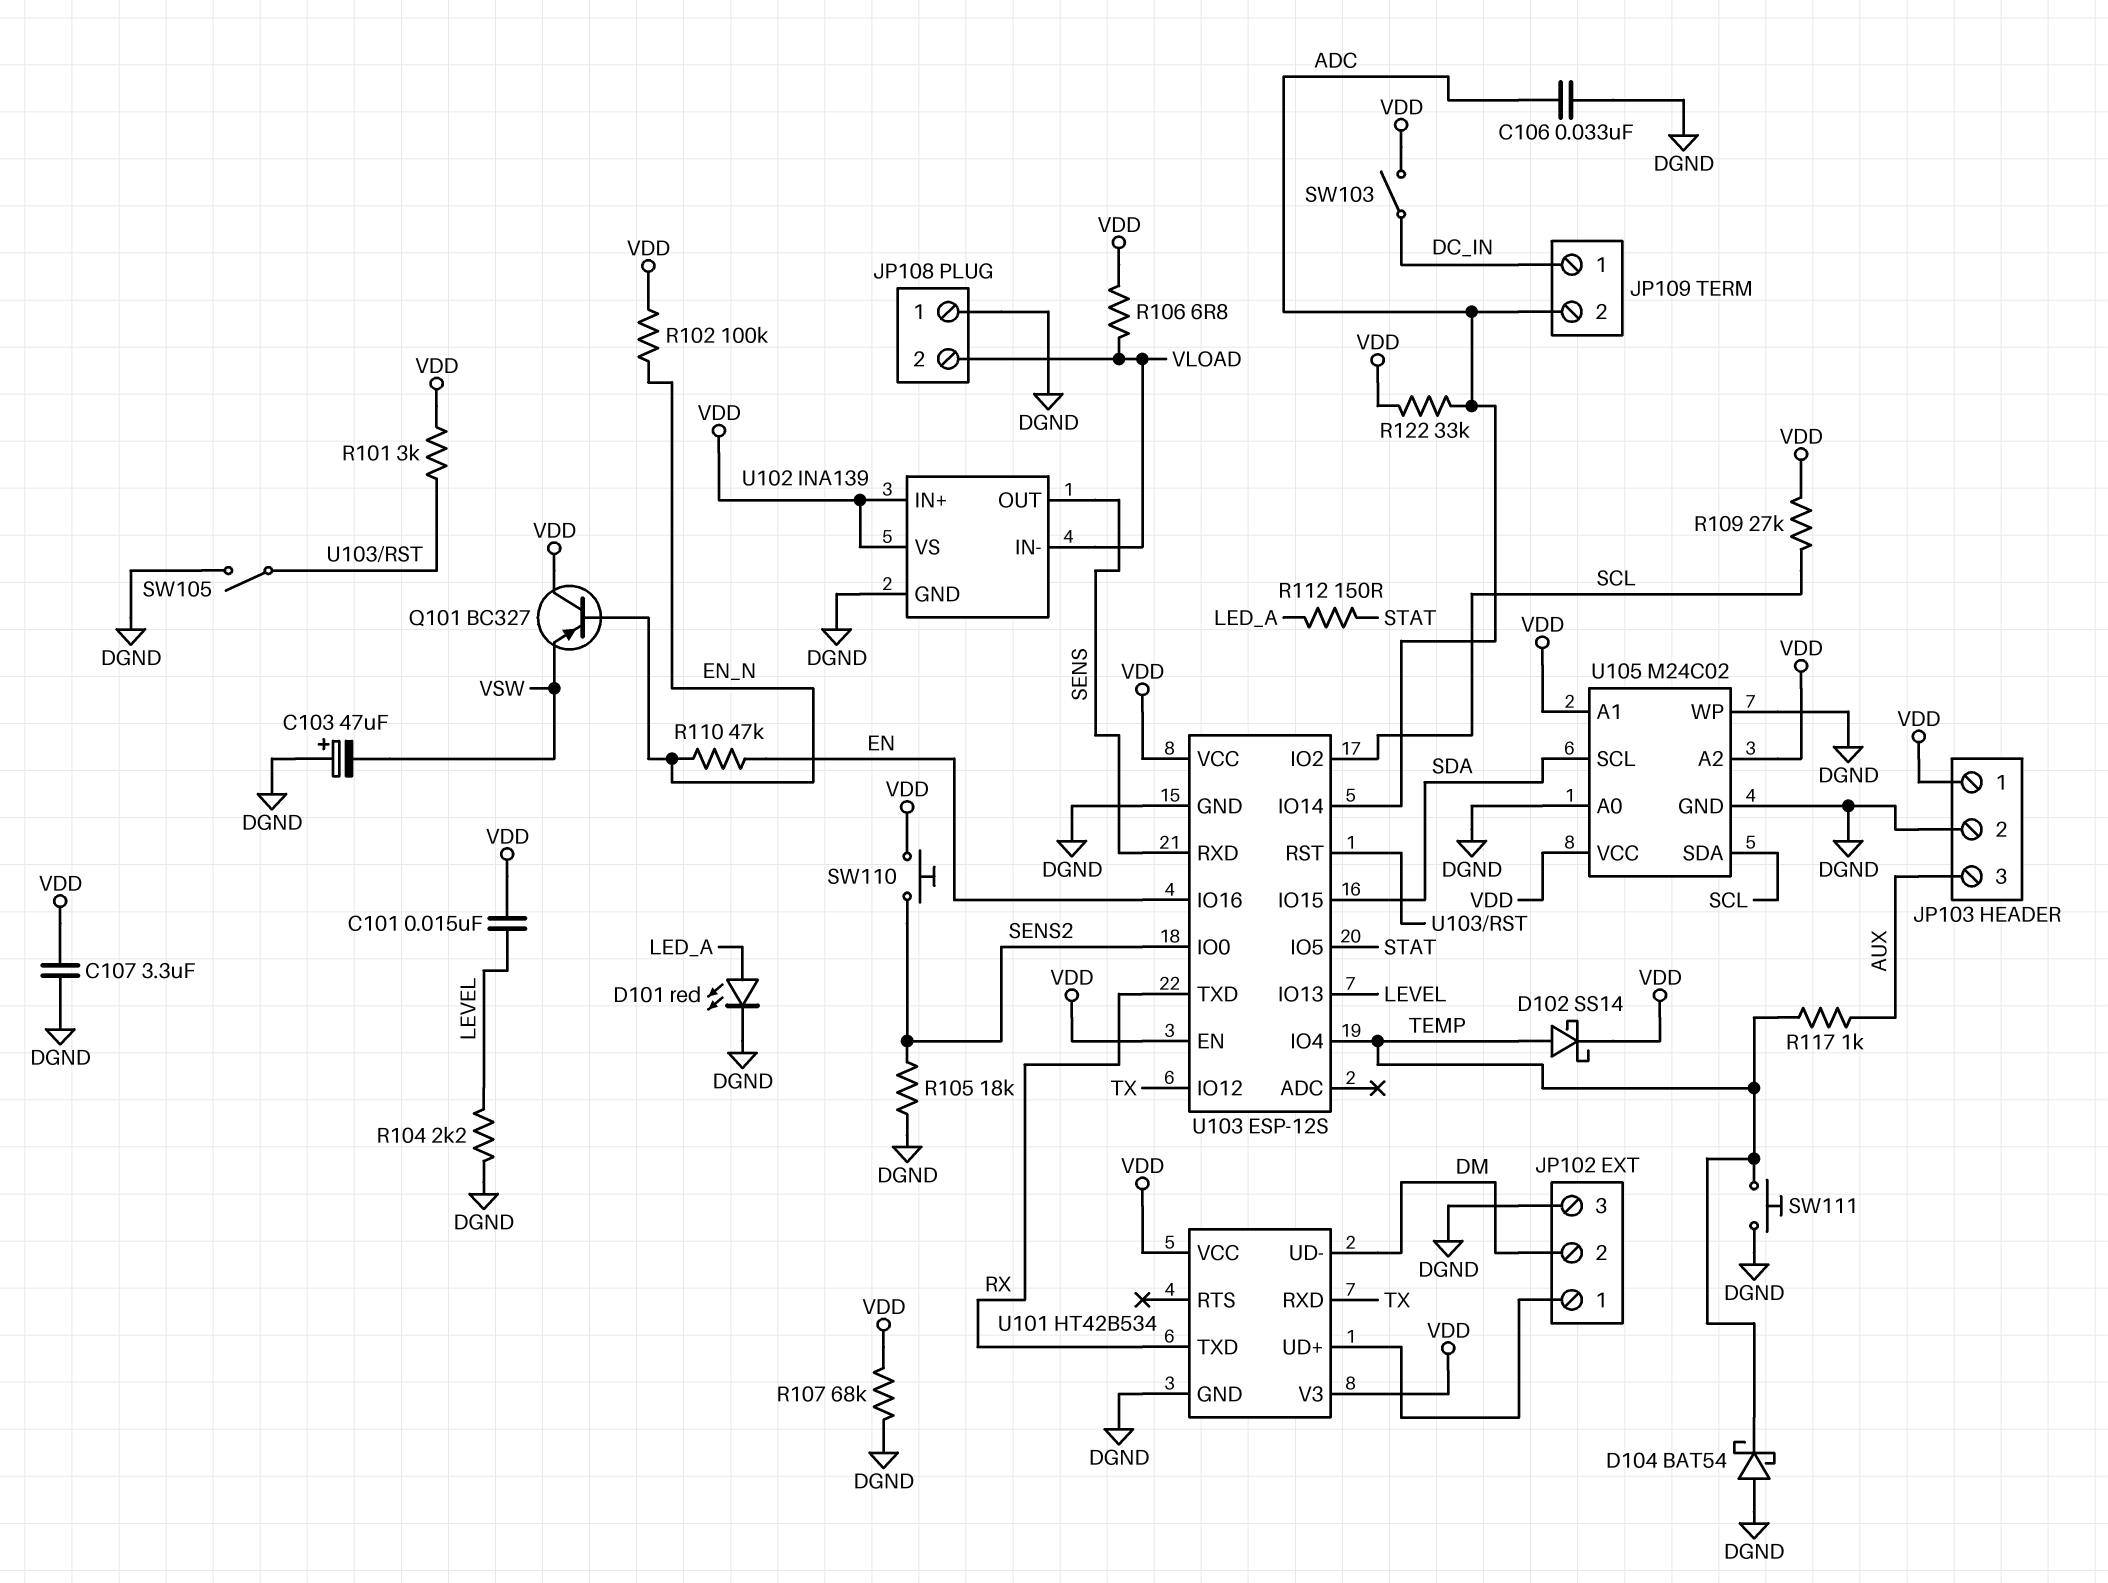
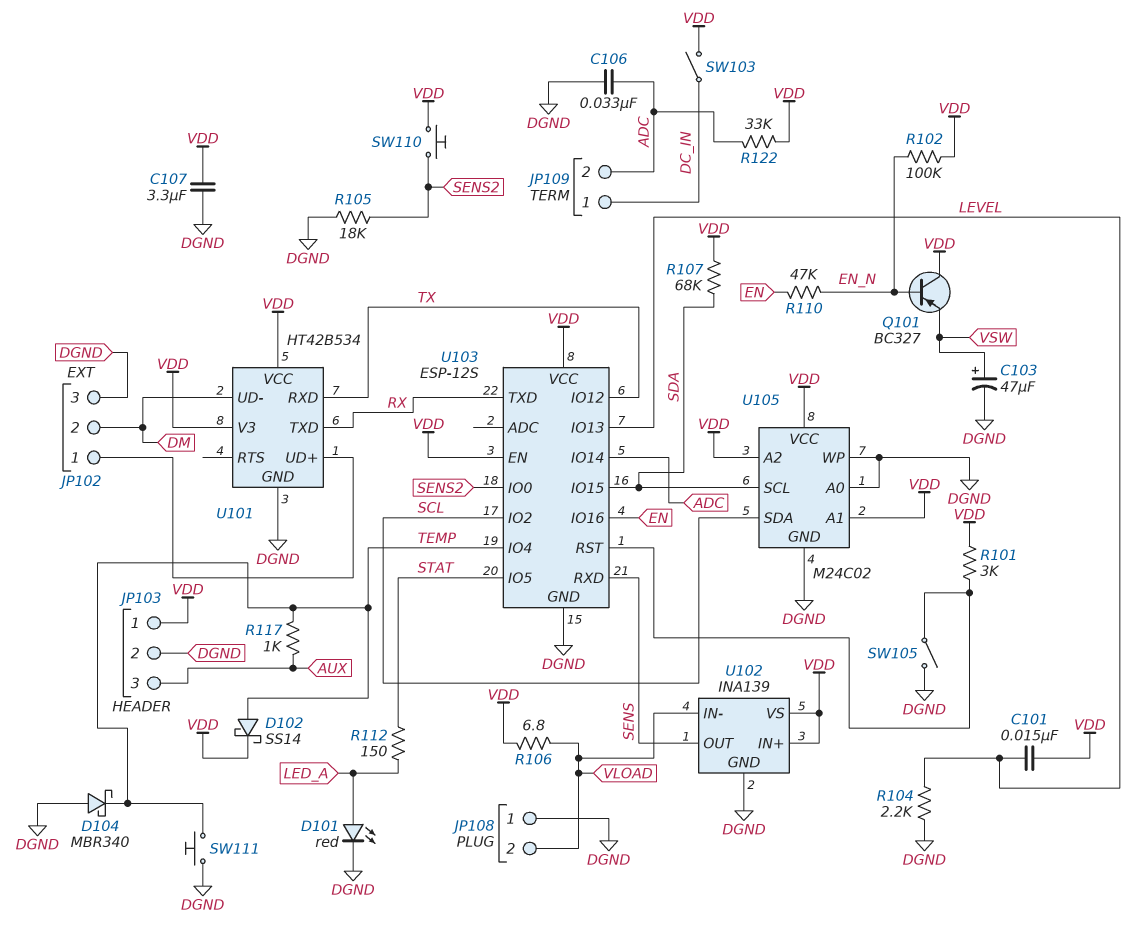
C103: 47uF (plus DGND, minus VSW) -> 47uF (plus VSW, minus DGND)
D104: schottky BAT54 (A DGND, K TEMP) -> schottky MBR340 (A DGND, K TEMP)
R107: 68k (DGND, VDD) -> 68k (SDA, VDD)
R109: 27k (SCL, VDD) -> none

